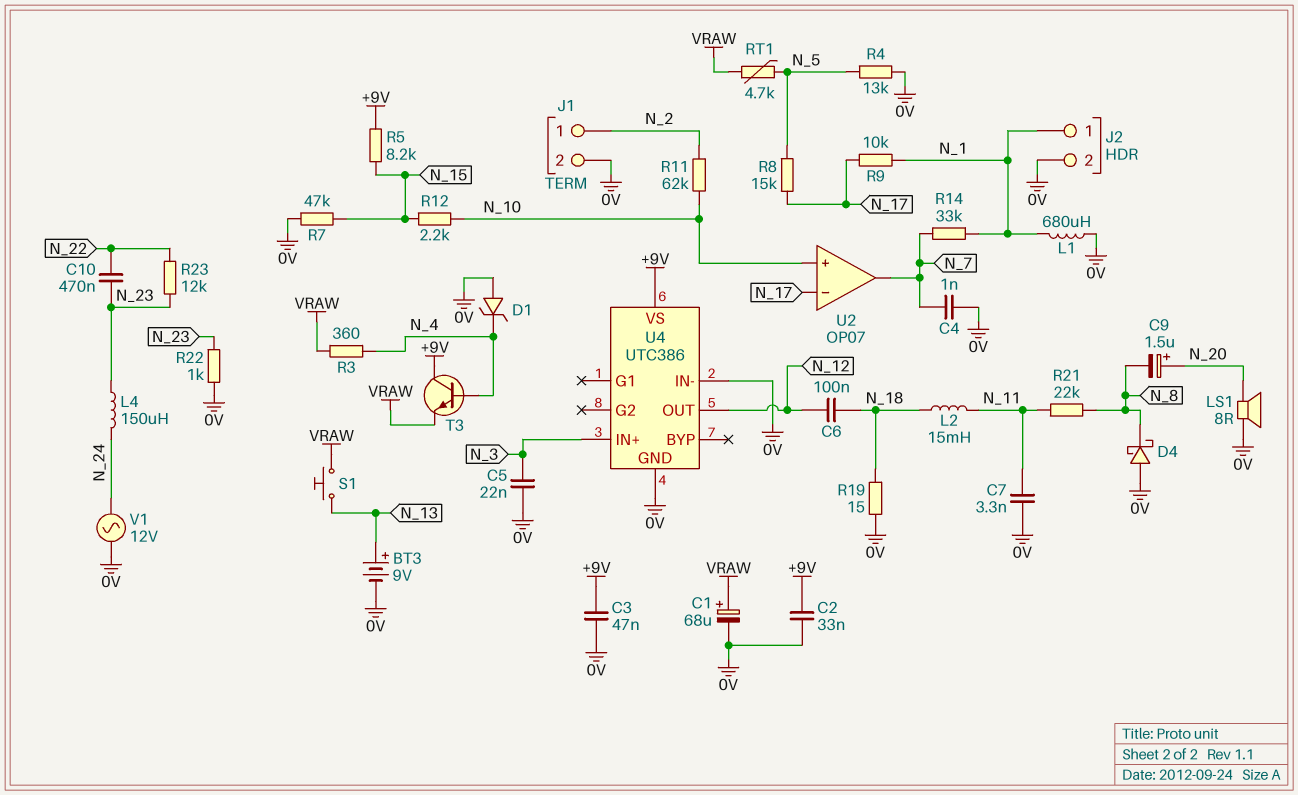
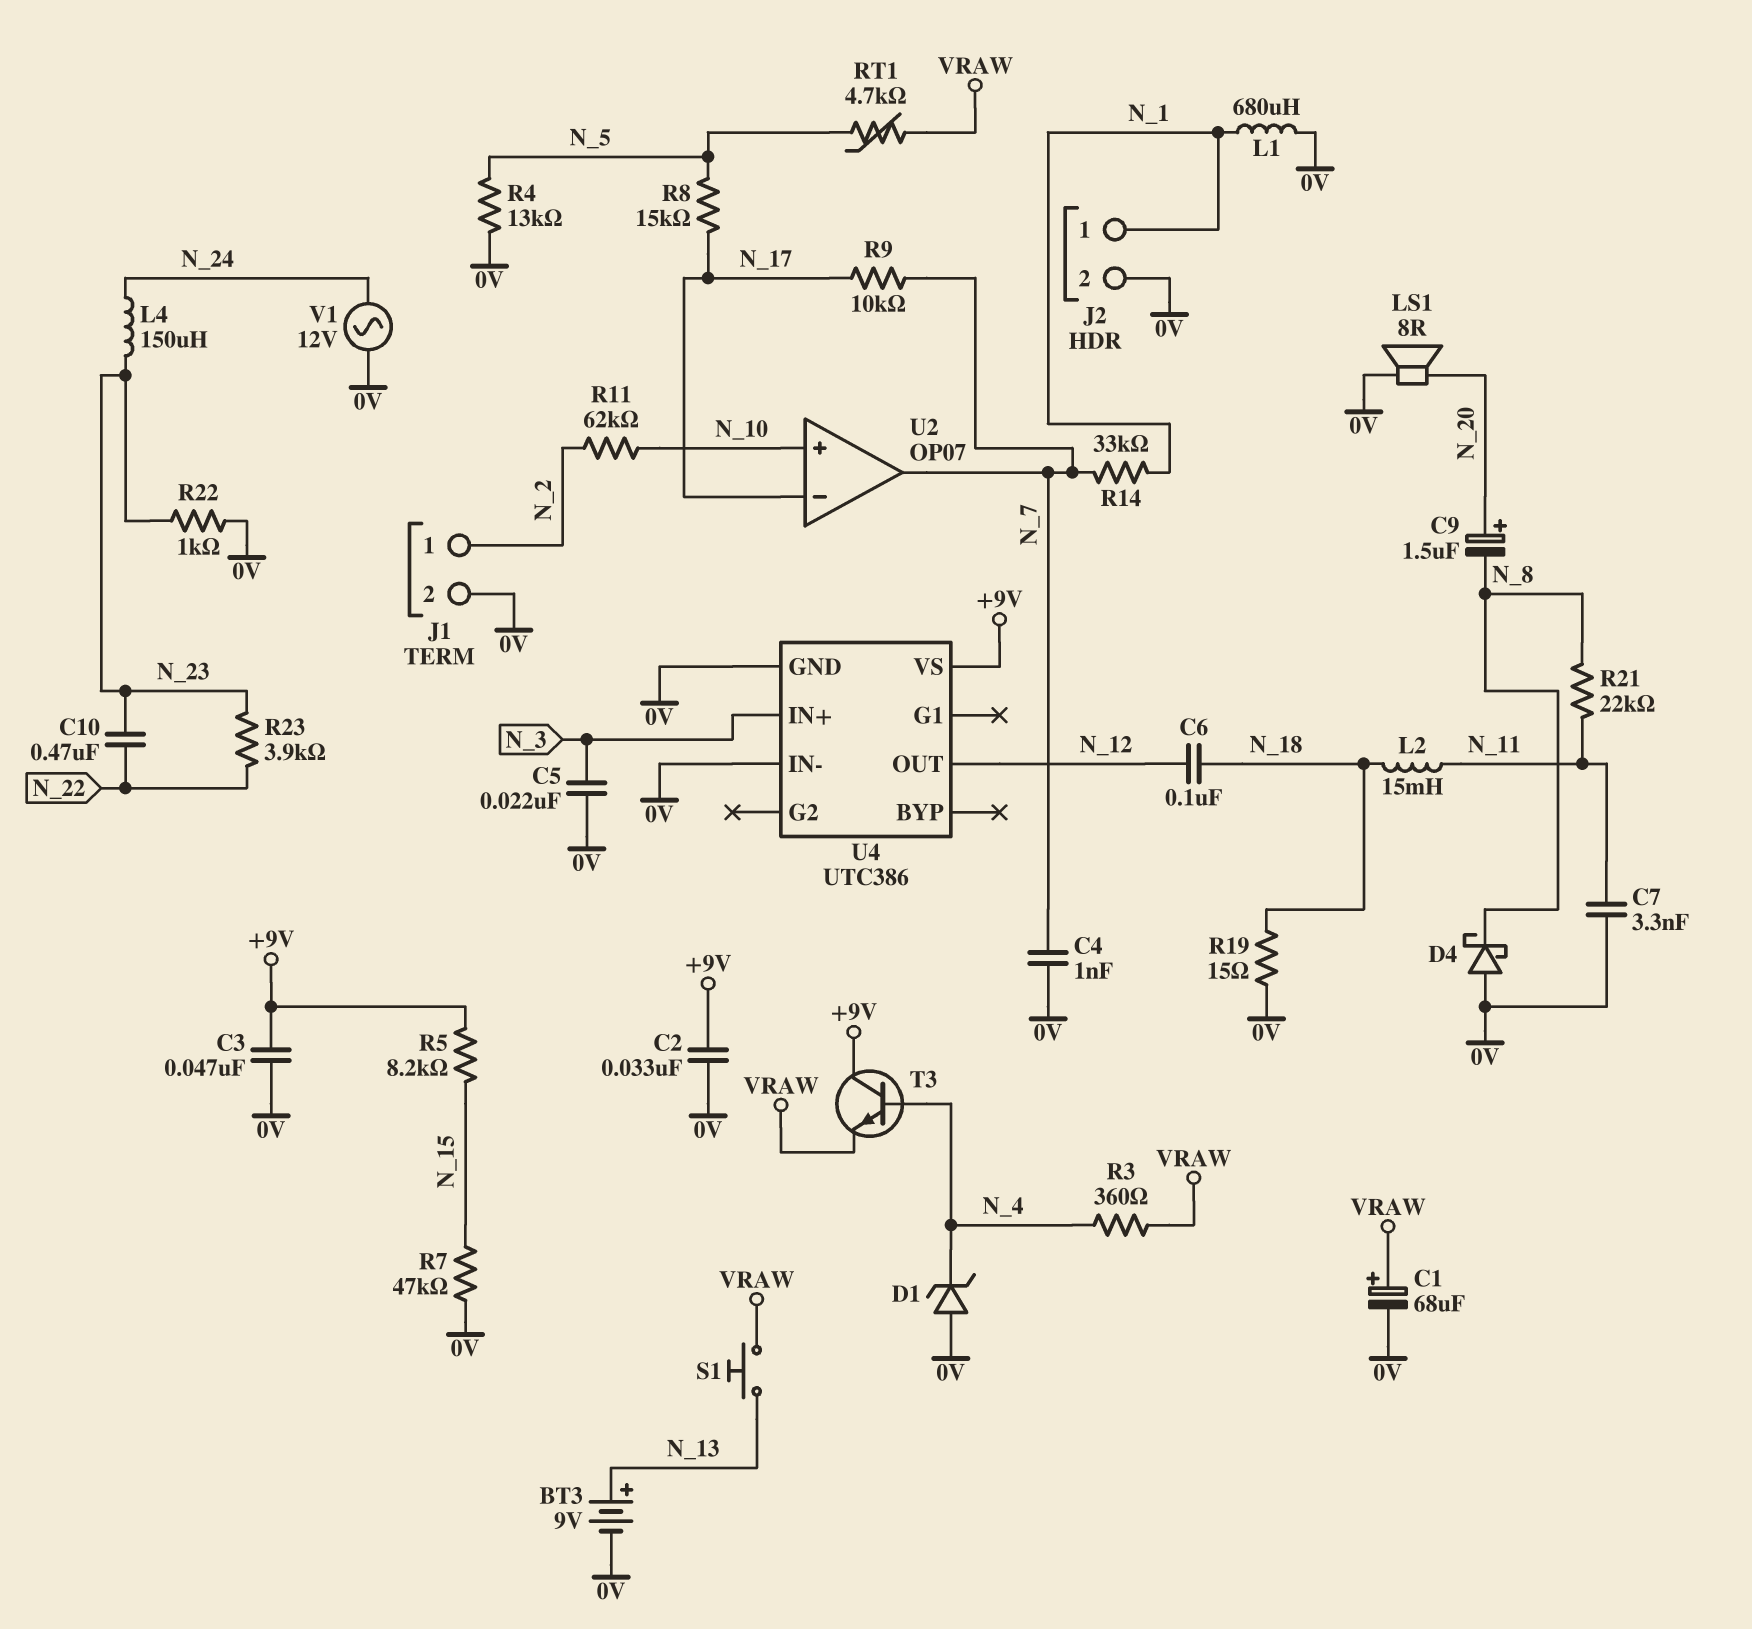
R9: 10k (N_1, N_17) -> 10k (N_7, N_17)
R12: 2.2k (N_10, N_15) -> none
R23: 12k (N_22, N_23) -> 3.9k (N_22, N_23)

